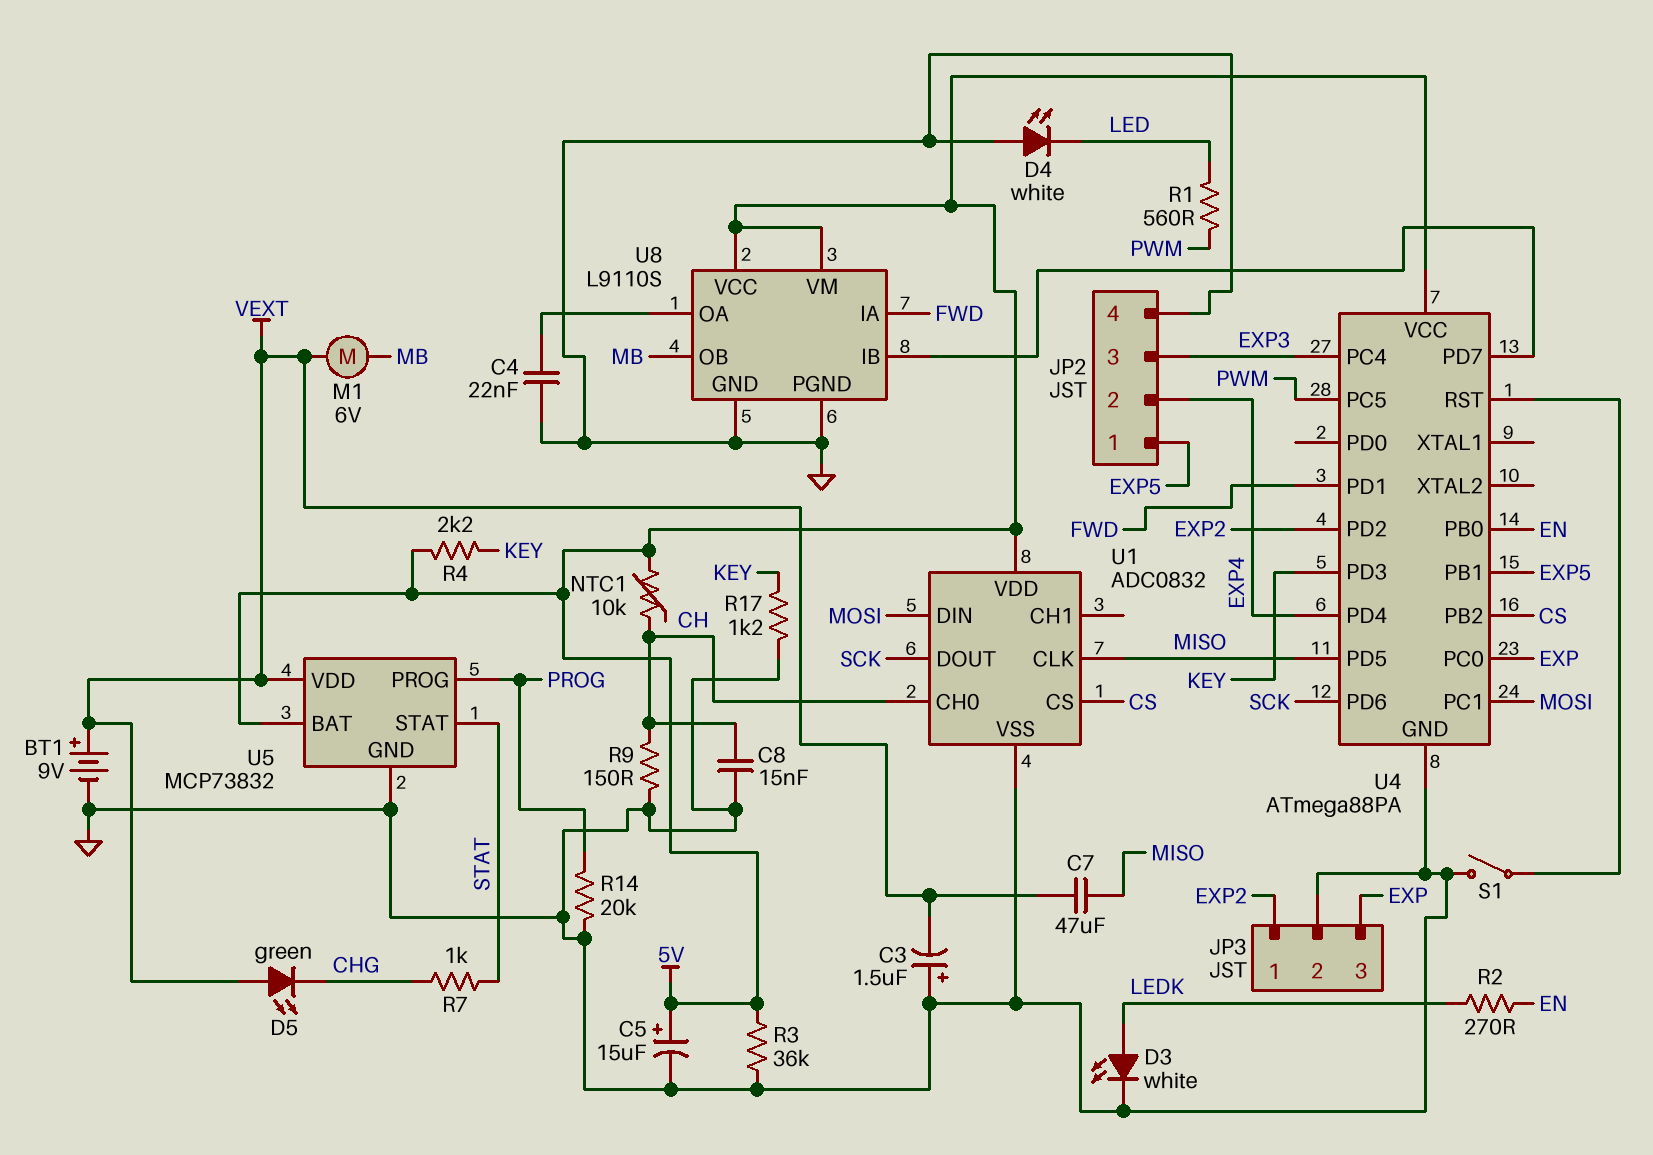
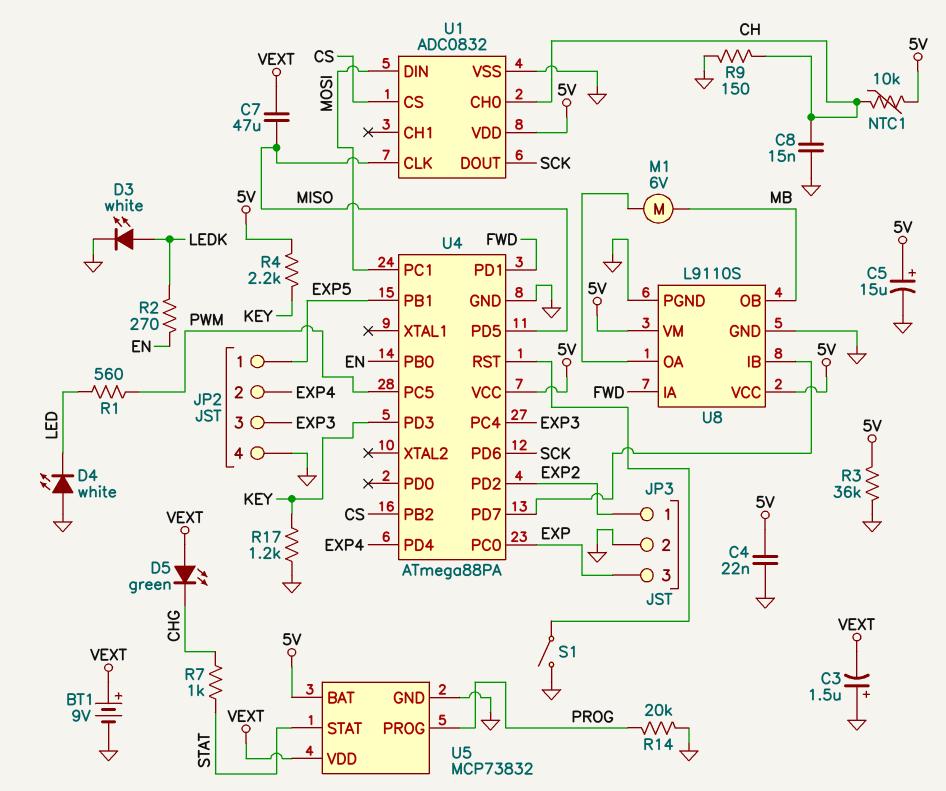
C4: 22nF (GND, U8/OA) -> 22nF (5V, GND)
M1: motor 6V (MB, VEXT) -> motor 6V (MB, U8/OA)

